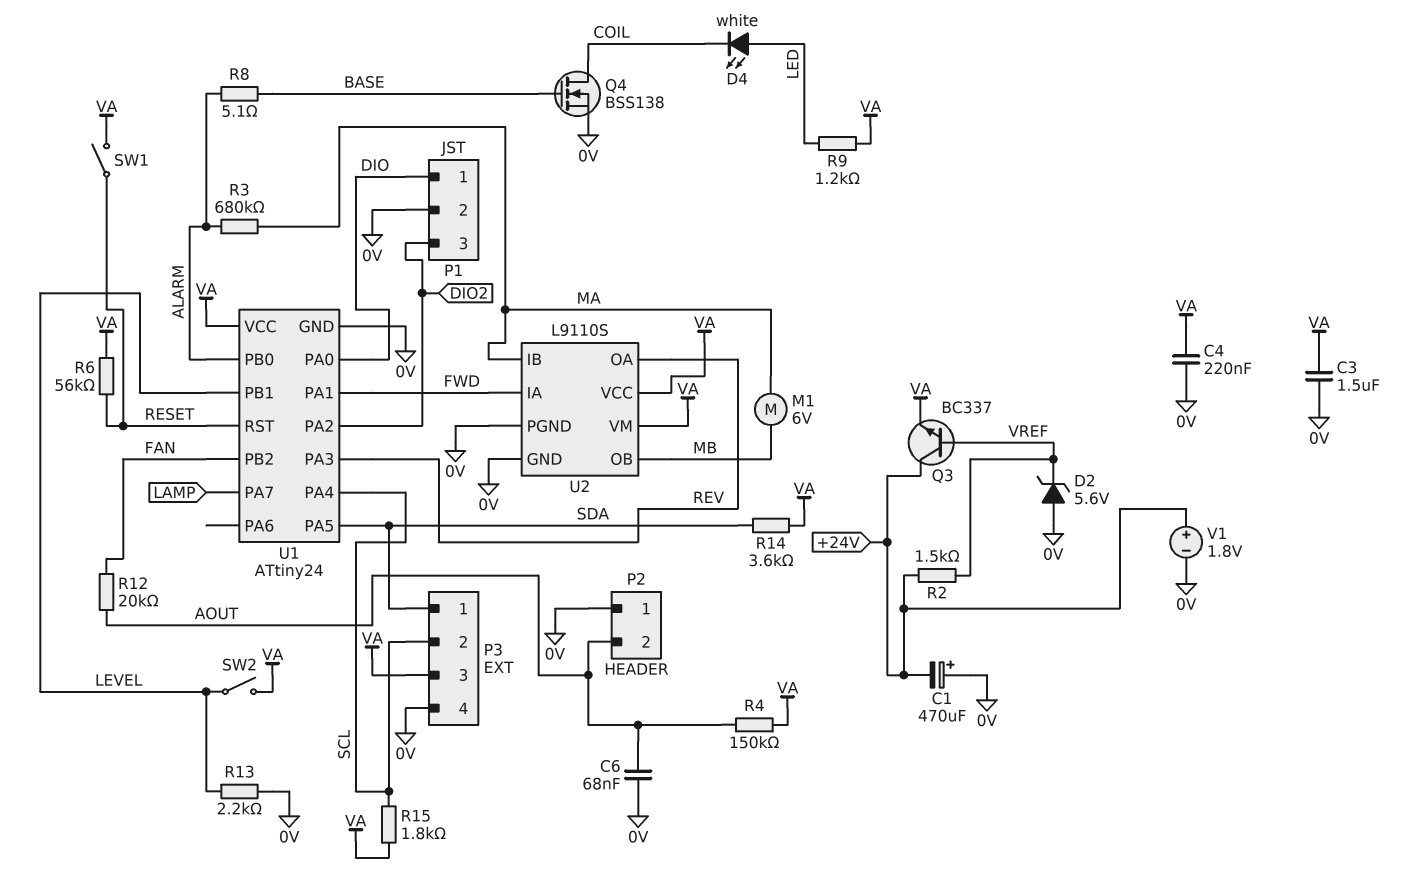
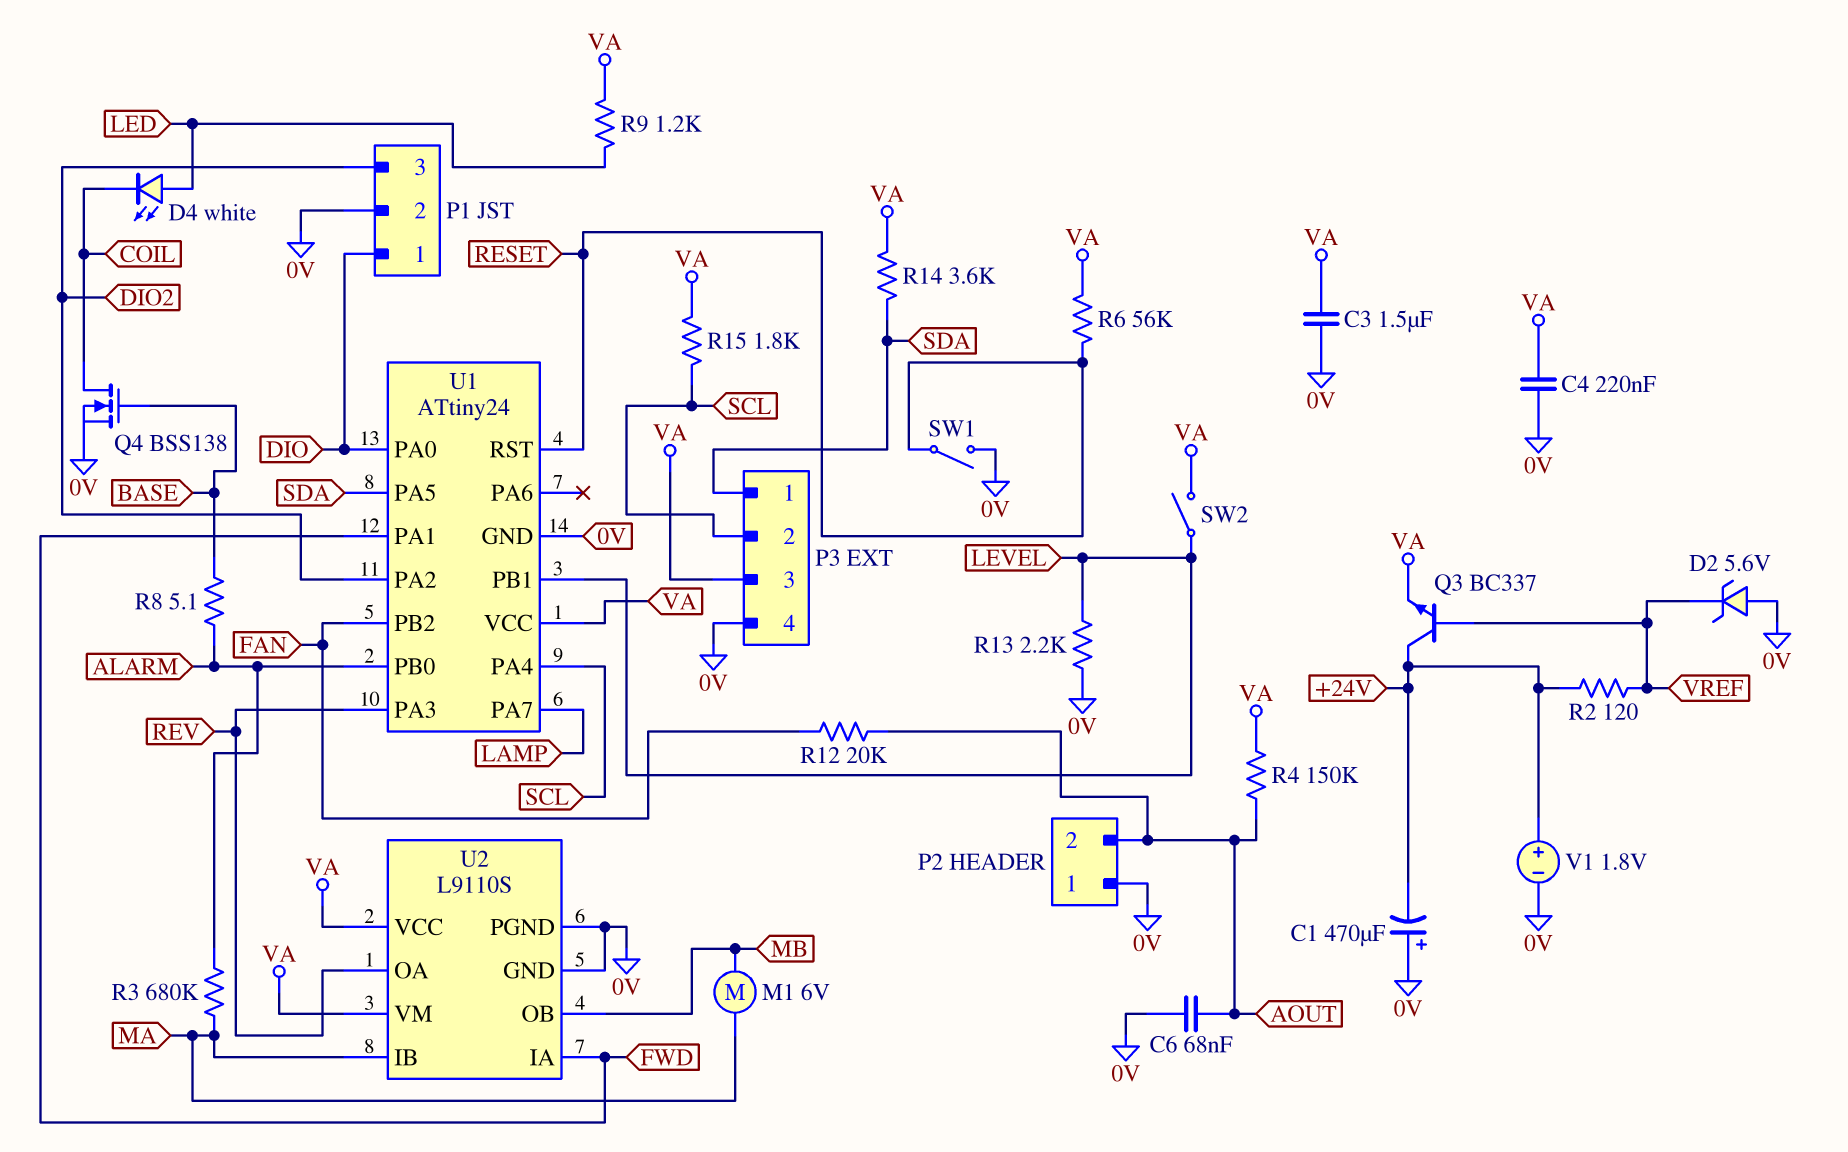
R2: 1.5k (+24V, VREF) -> 120 (+24V, VREF)
SW1: switch (RESET, VA) -> switch (0V, RESET)

